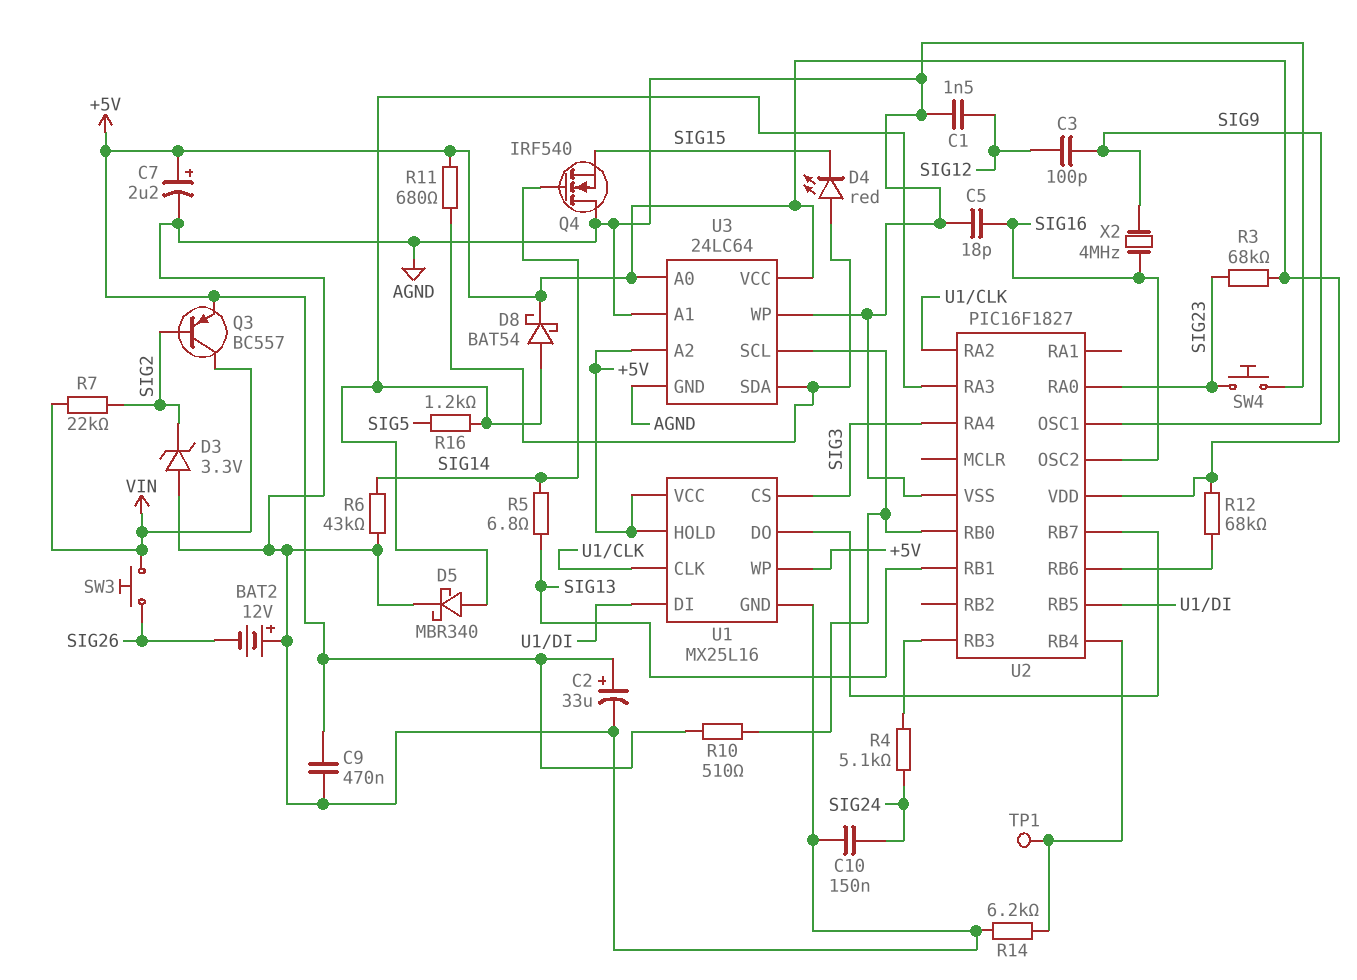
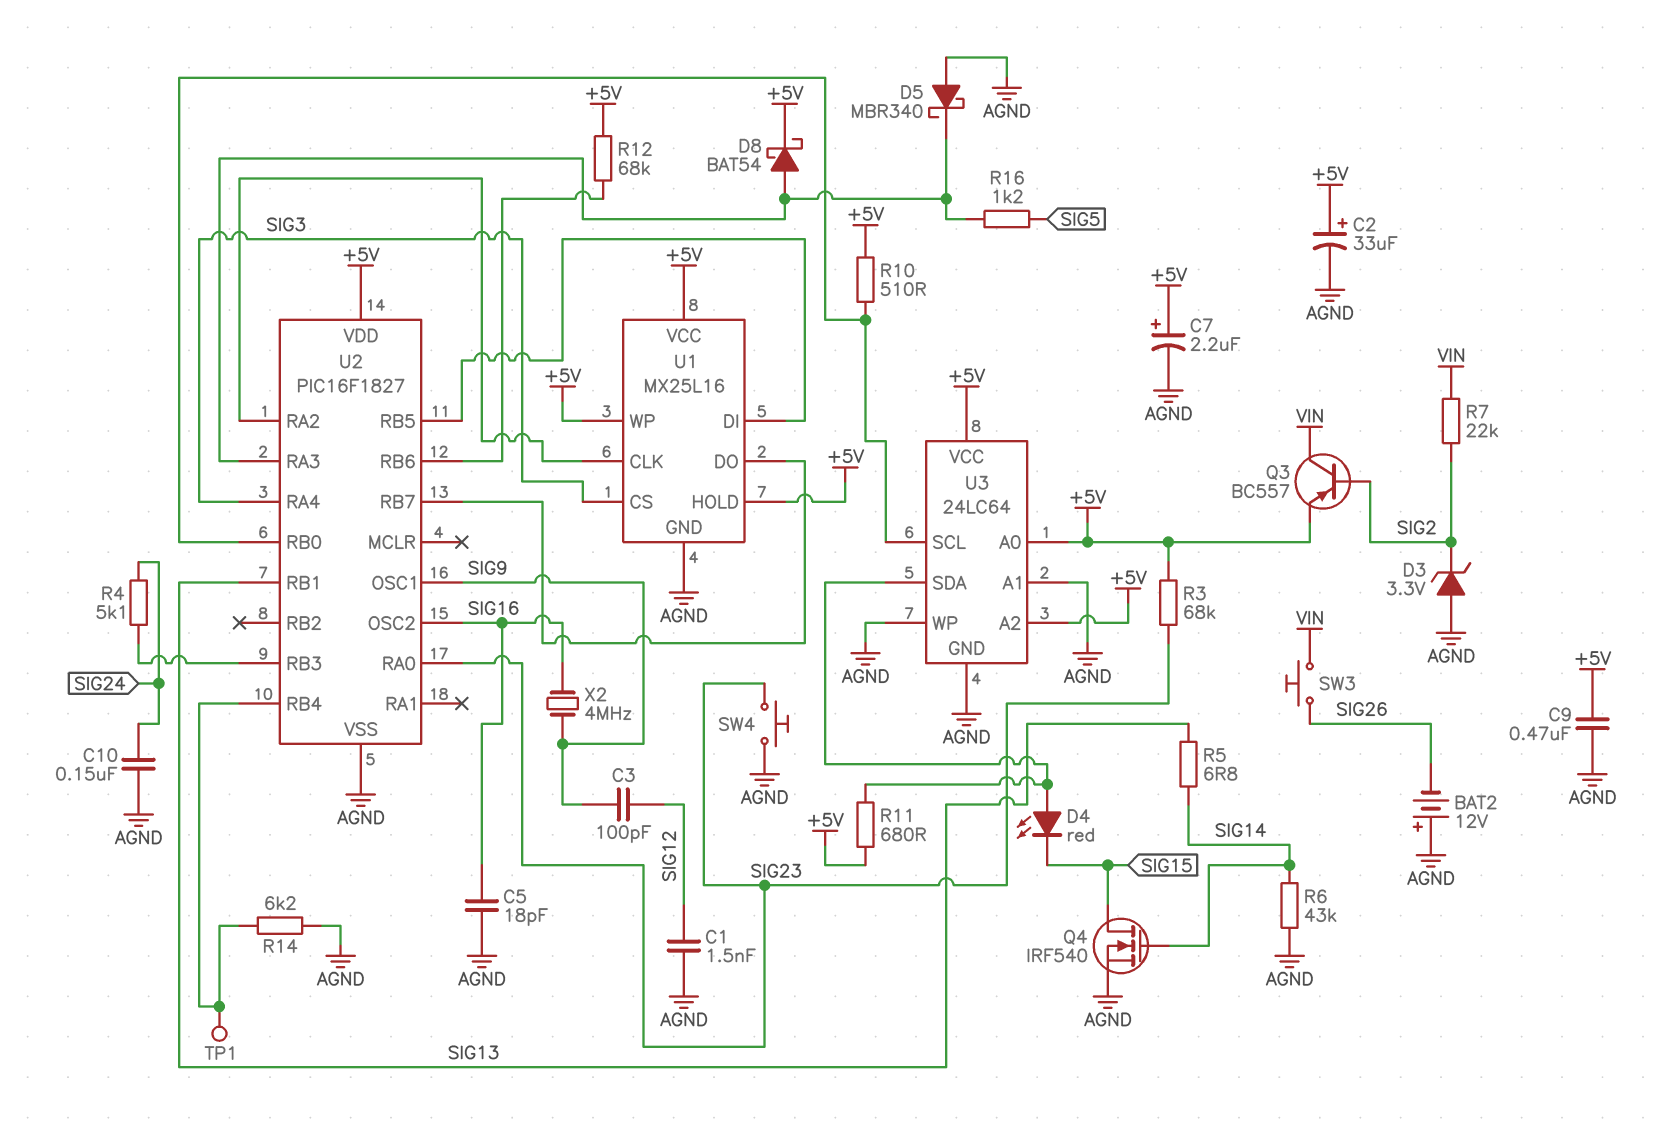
D5: schottky MBR340 (A U2/RA3, K AGND) -> schottky MBR340 (A AGND, K U2/RA3)
Q4: NMOS IRF540 (G SIG14, D AGND, S SIG15) -> NMOS IRF540 (G SIG14, D SIG15, S AGND)

